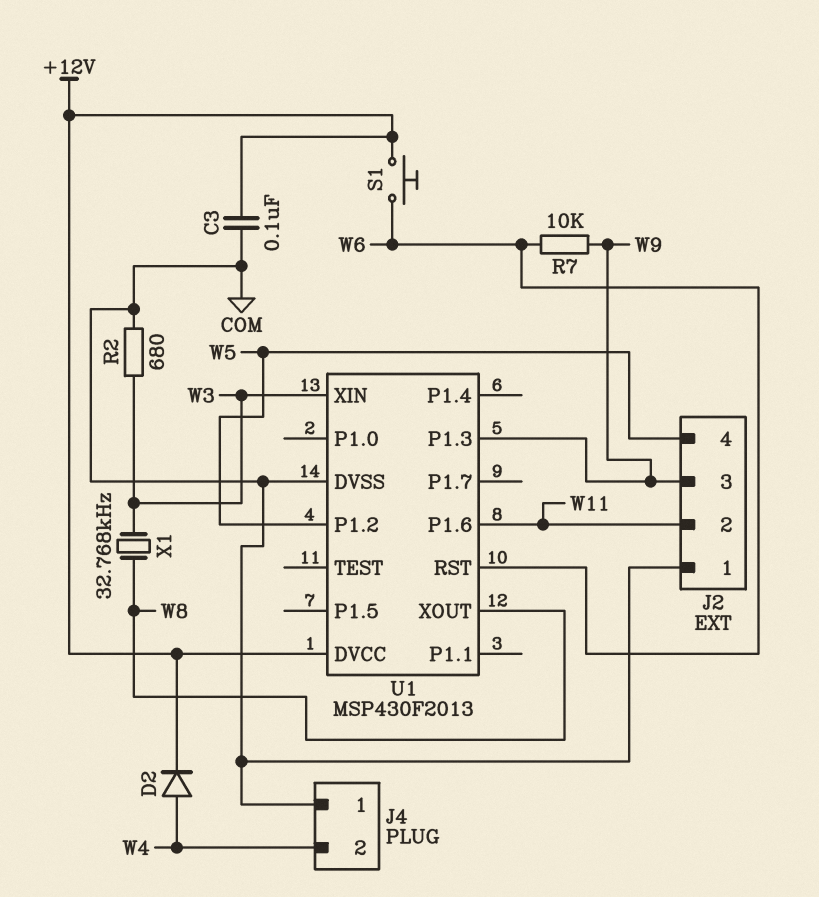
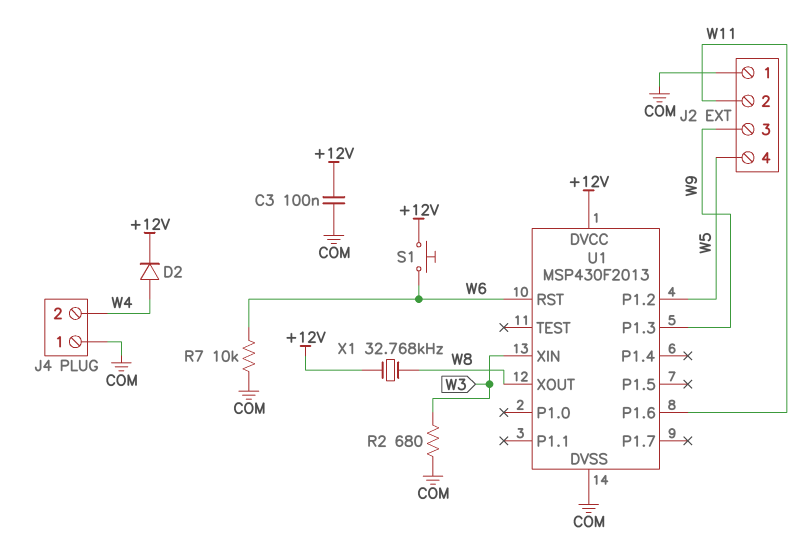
R7: 10k (W6, W9) -> 10k (COM, W6)
X1: 32.768kHz (W3, W8) -> 32.768kHz (+12V, W8)

